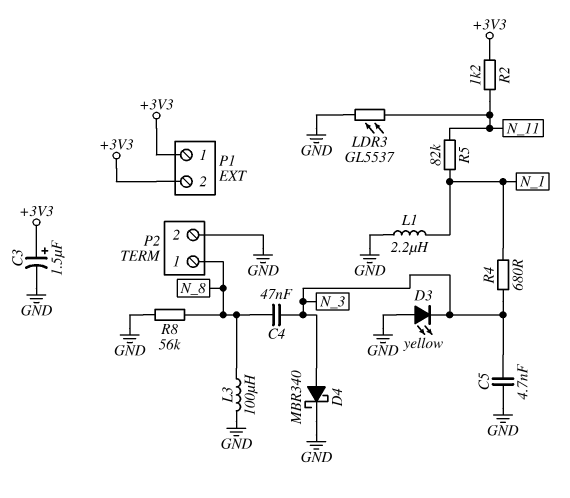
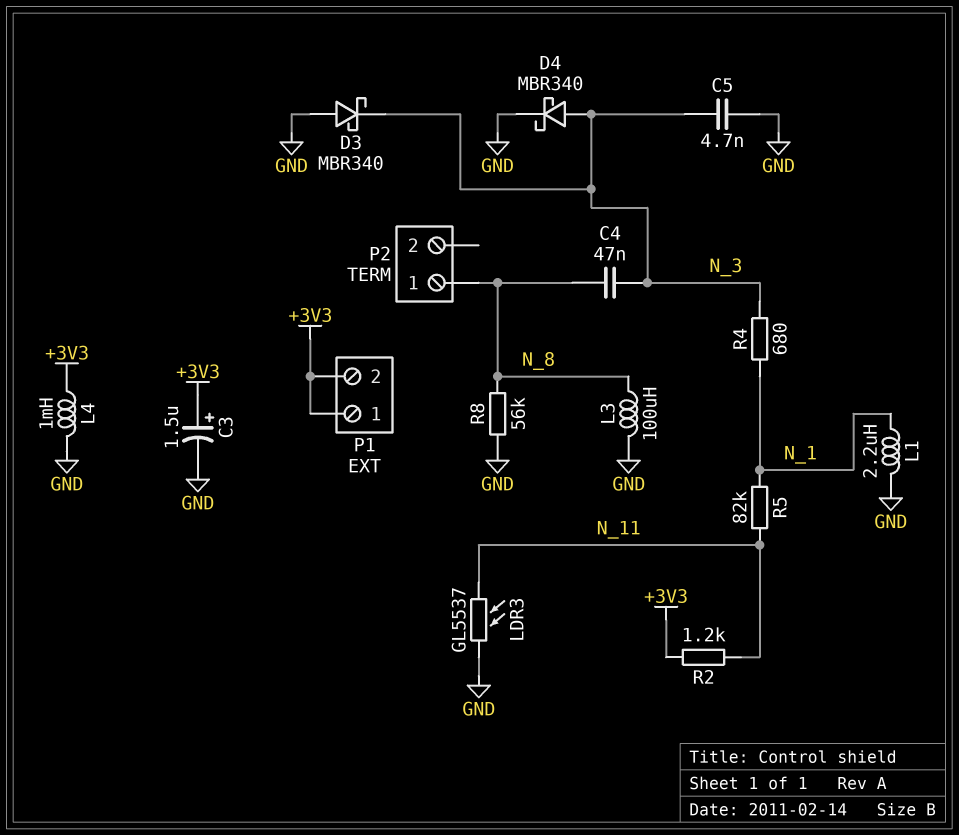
D3: LED yellow (A GND, K N_3) -> schottky MBR340 (A GND, K N_3)
L4: none -> 1mH (+3V3, GND)
P2 pin 2: GND -> none

